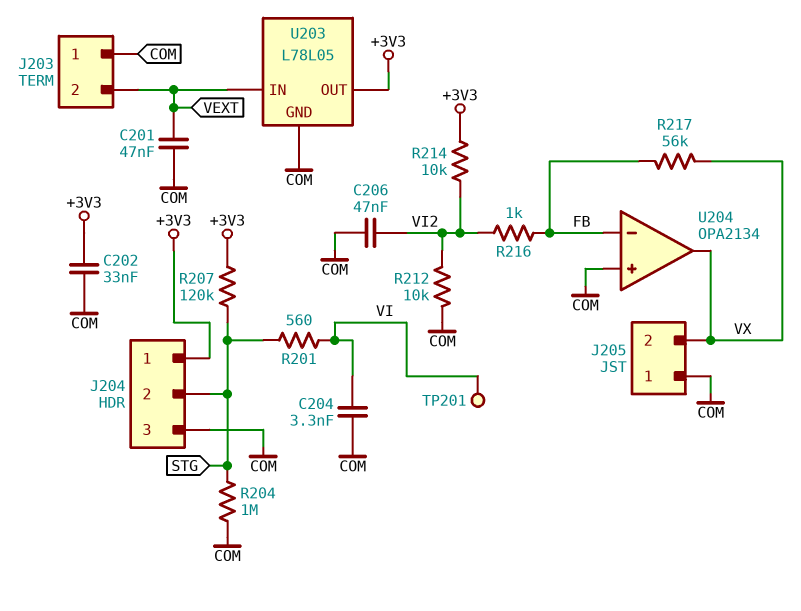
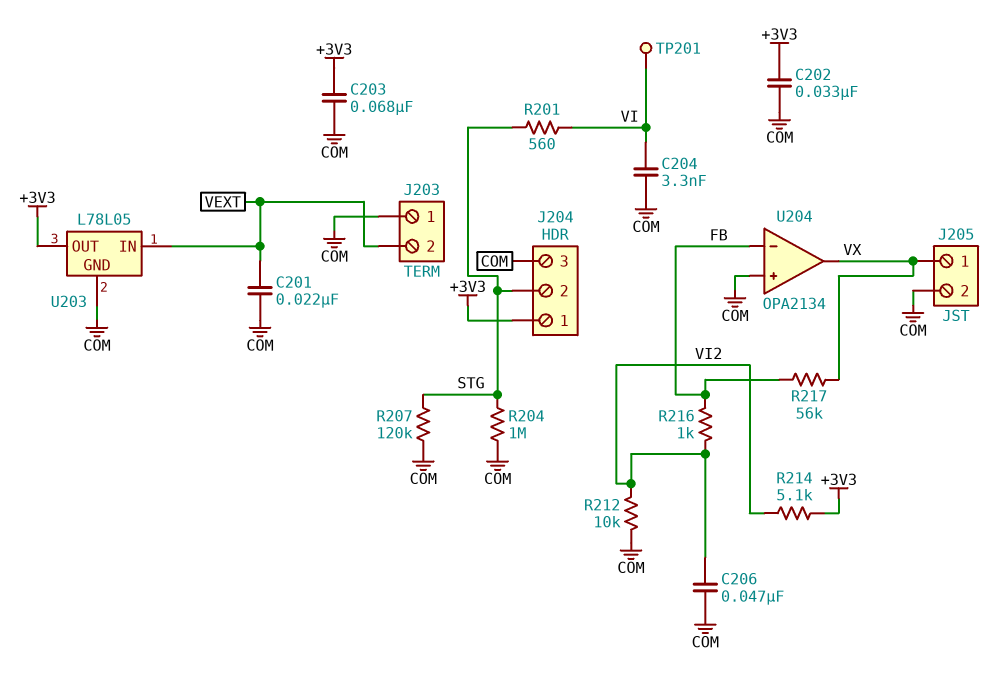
C201: 47nF (COM, VEXT) -> 22nF (COM, VEXT)
C203: none -> 68nF (+3V3, COM)
J205 pin 1: COM -> VX
J205 pin 2: VX -> COM
R207: 120k (+3V3, STG) -> 120k (COM, STG)
R214: 10k (+3V3, VI2) -> 5.1k (+3V3, VI2)

